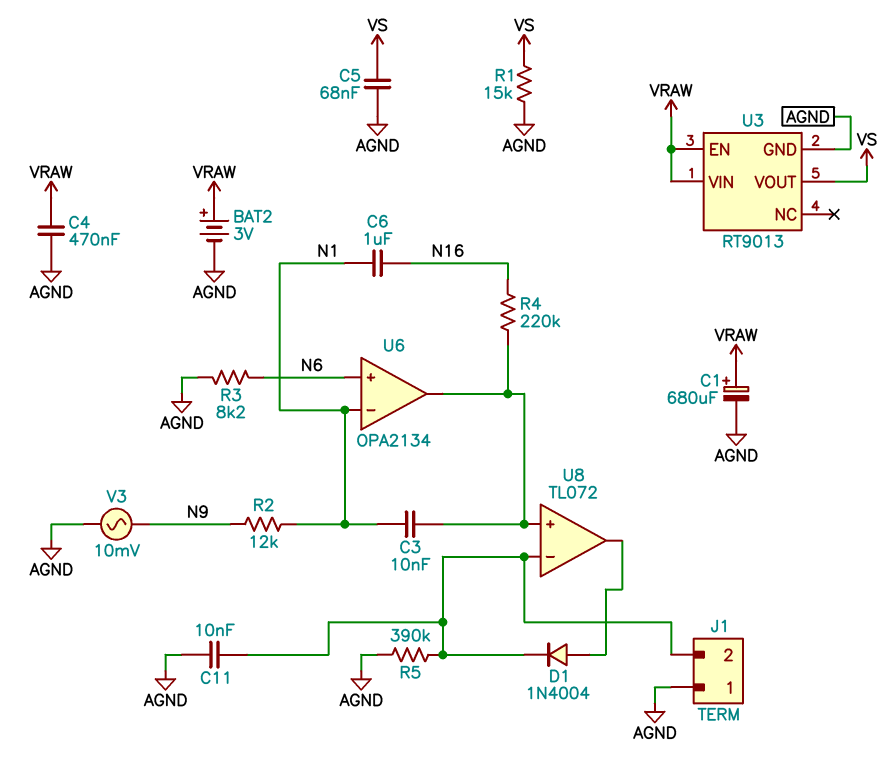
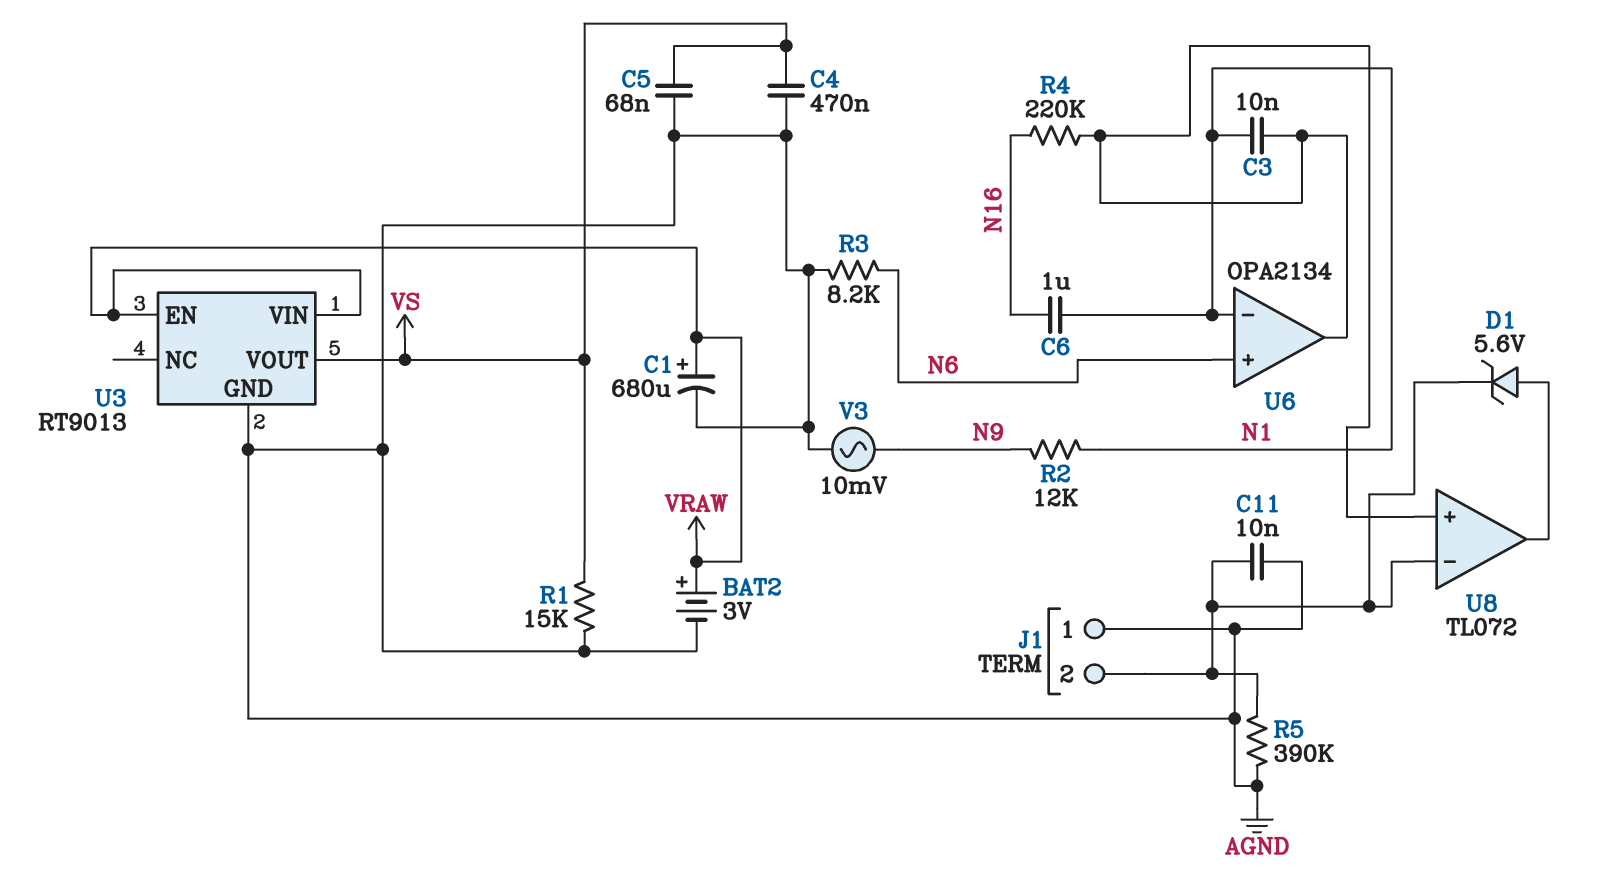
C4: 470nF (AGND, VRAW) -> 470nF (AGND, VS)
D1: diode 1N4004 (A U8/out, K J1/2) -> zener 5.6V (A U8/out, K J1/2)

